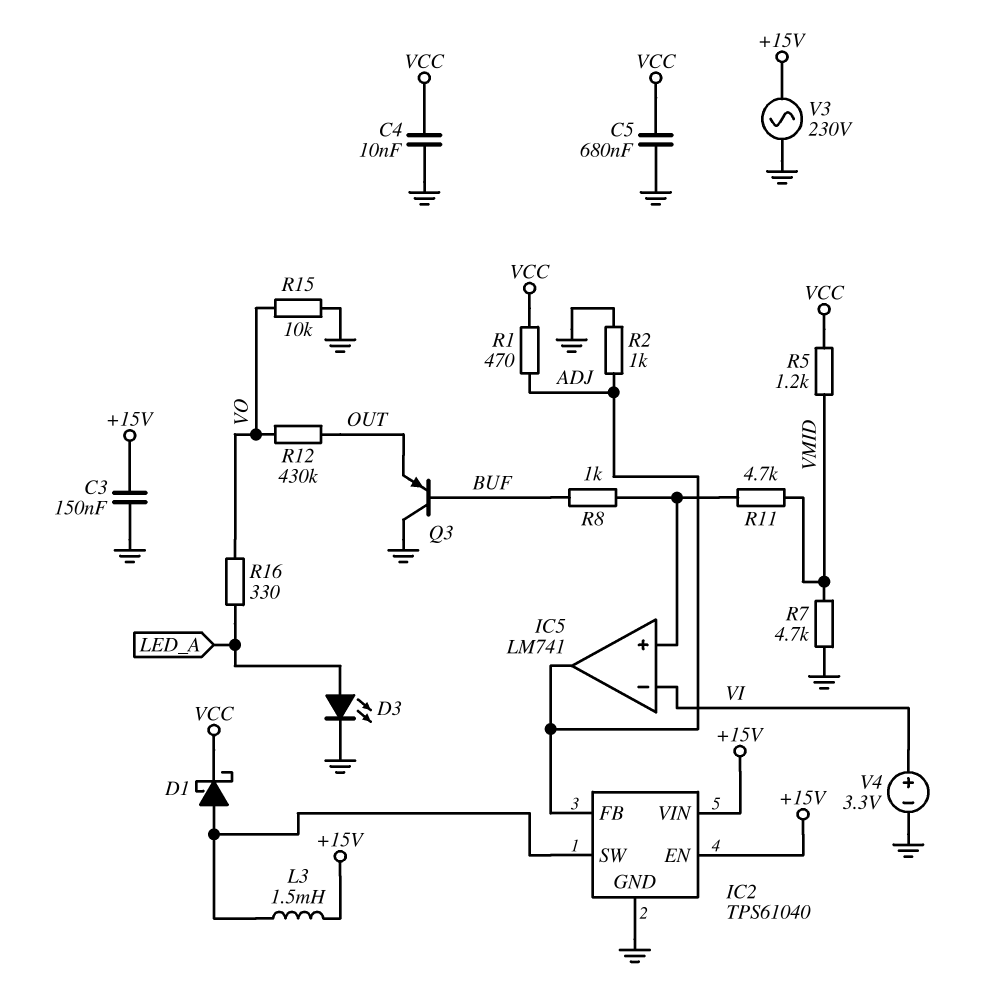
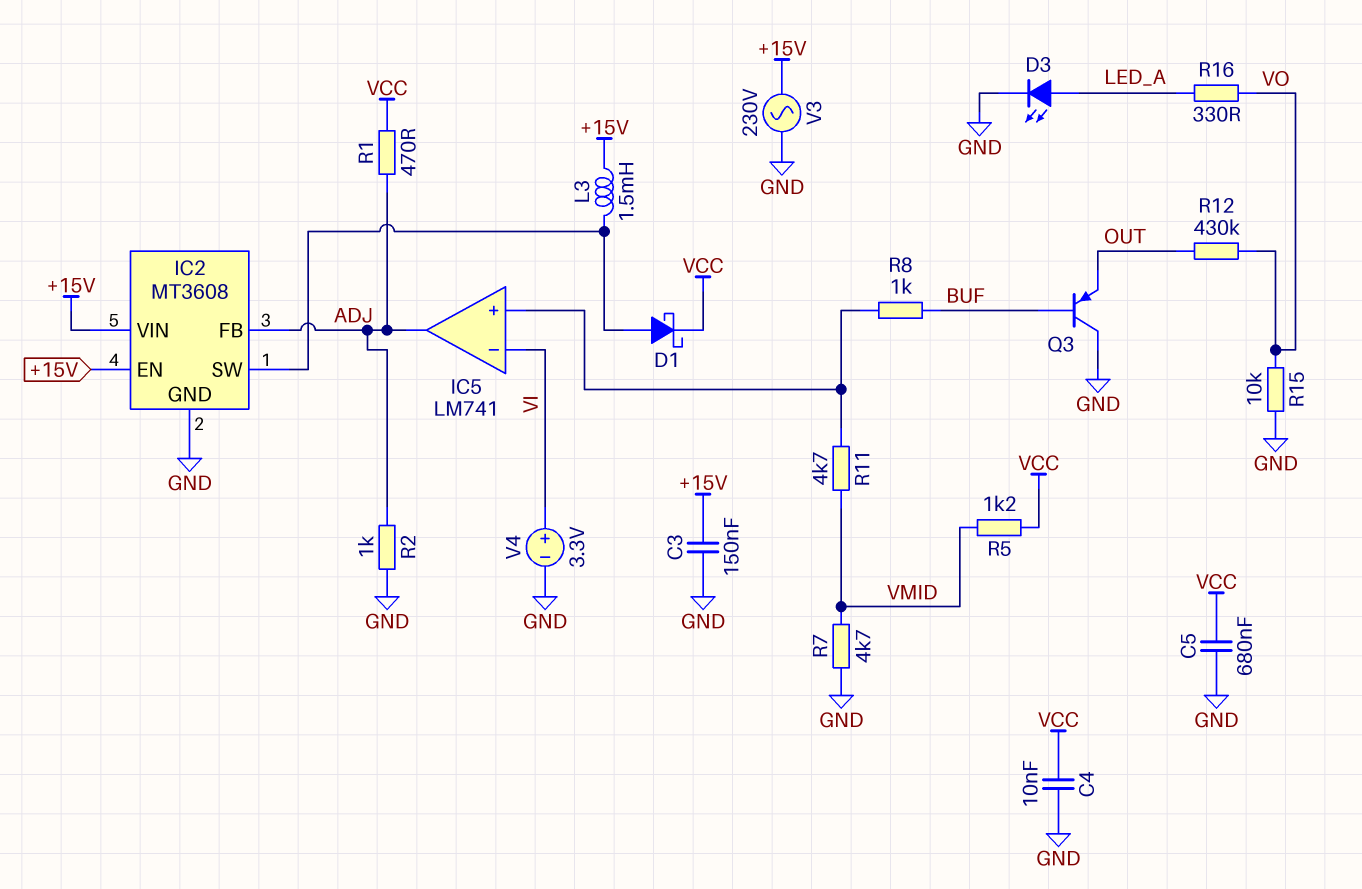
IC2: TPS61040 -> MT3608

